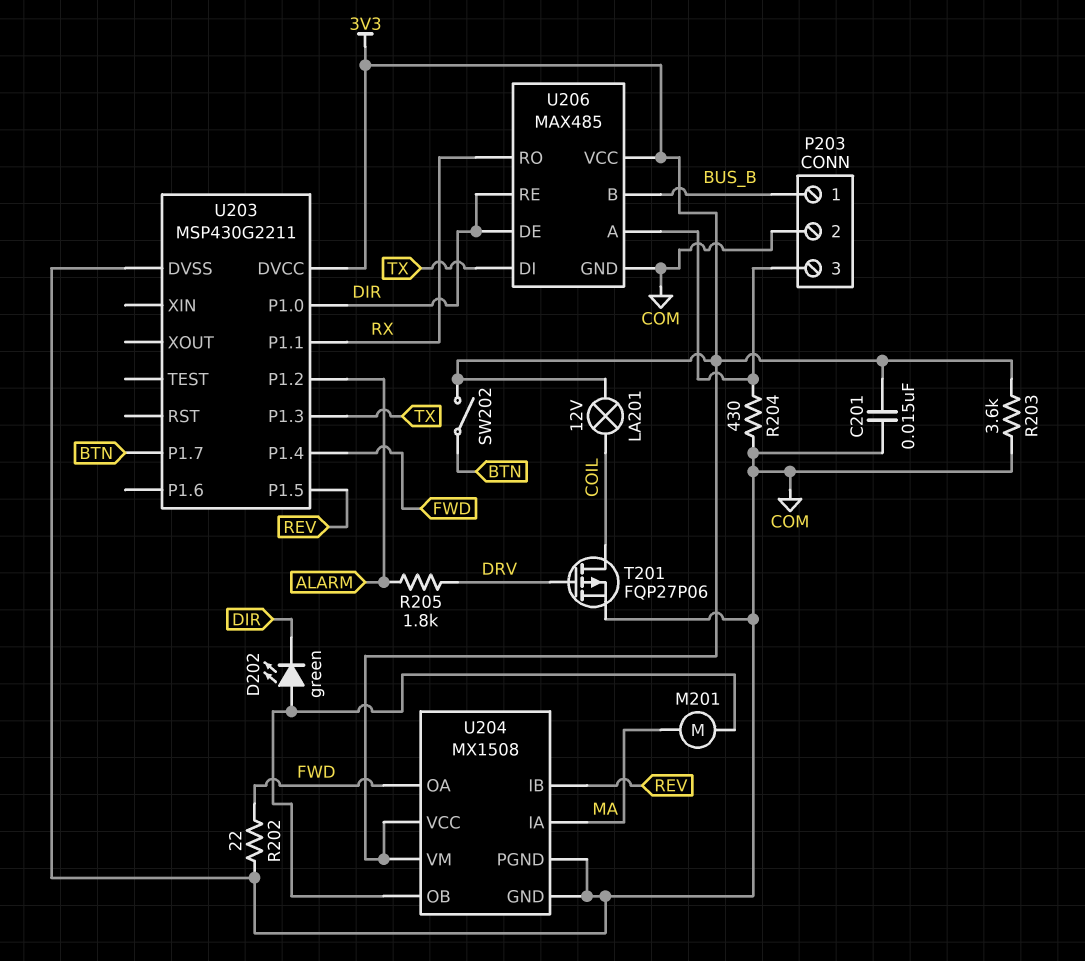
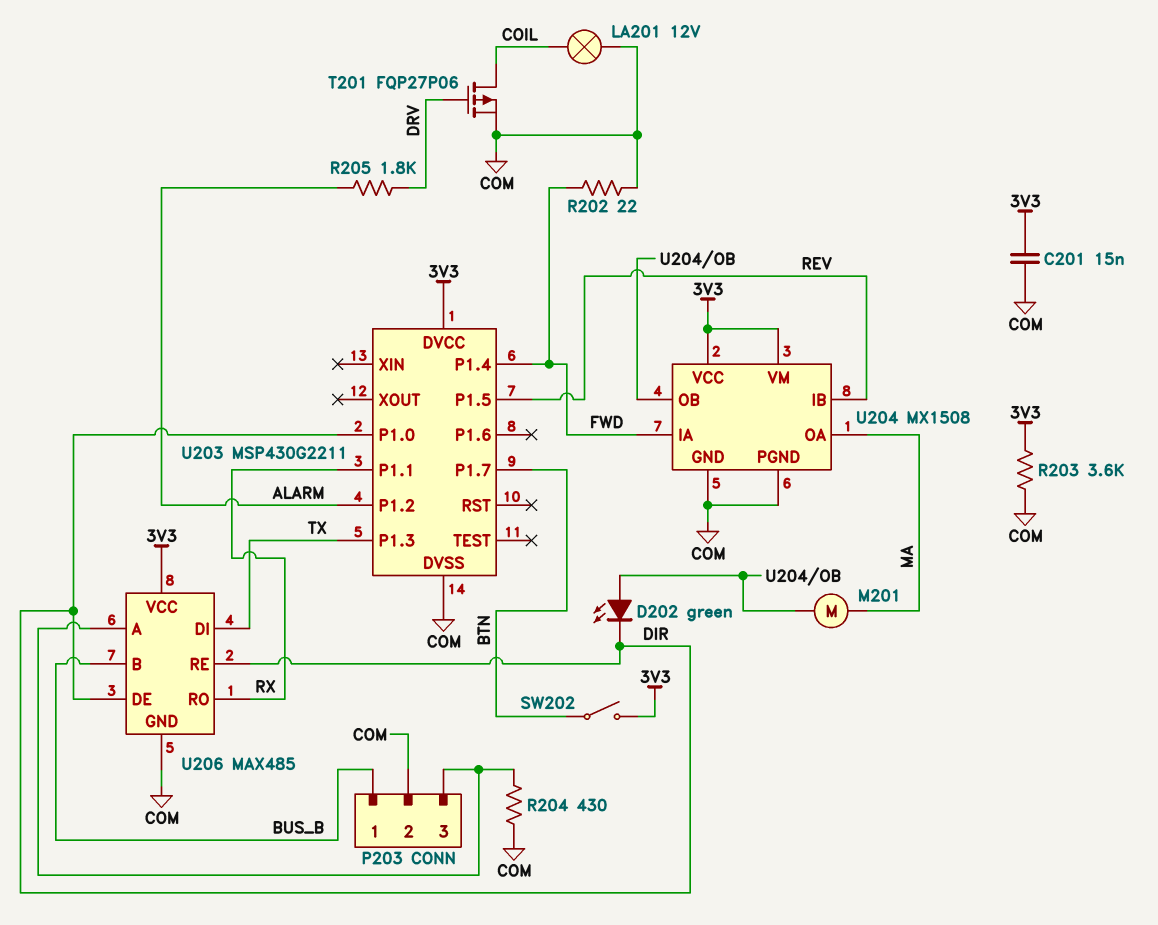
LA201: lamp 12V (3V3, COIL) -> lamp 12V (COIL, COM)
U204 pin IA: MA -> FWD
U204 pin OA: FWD -> MA

